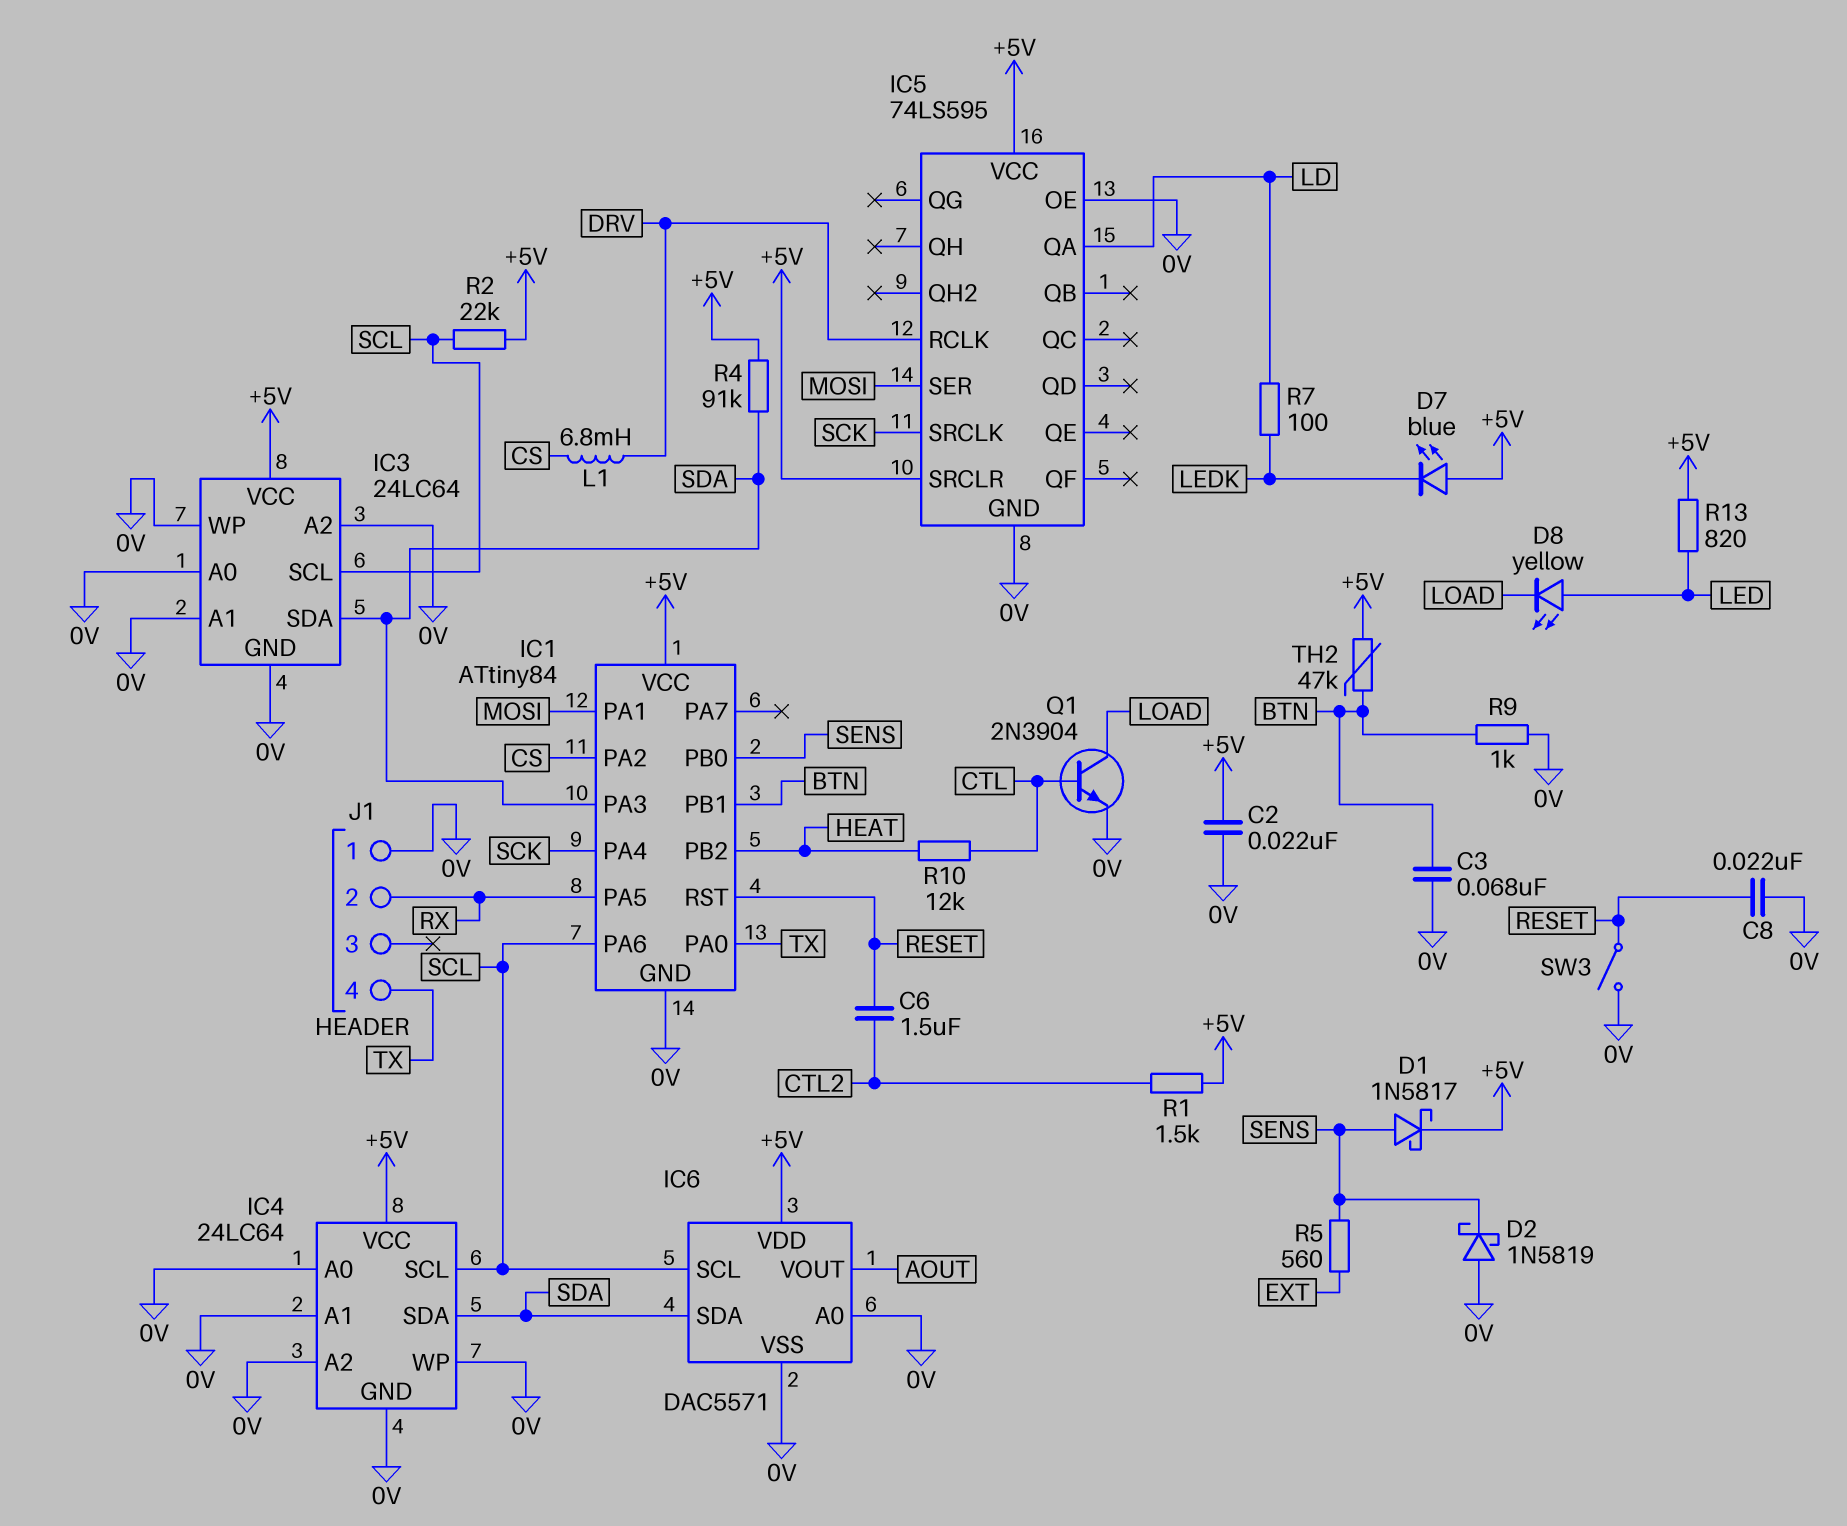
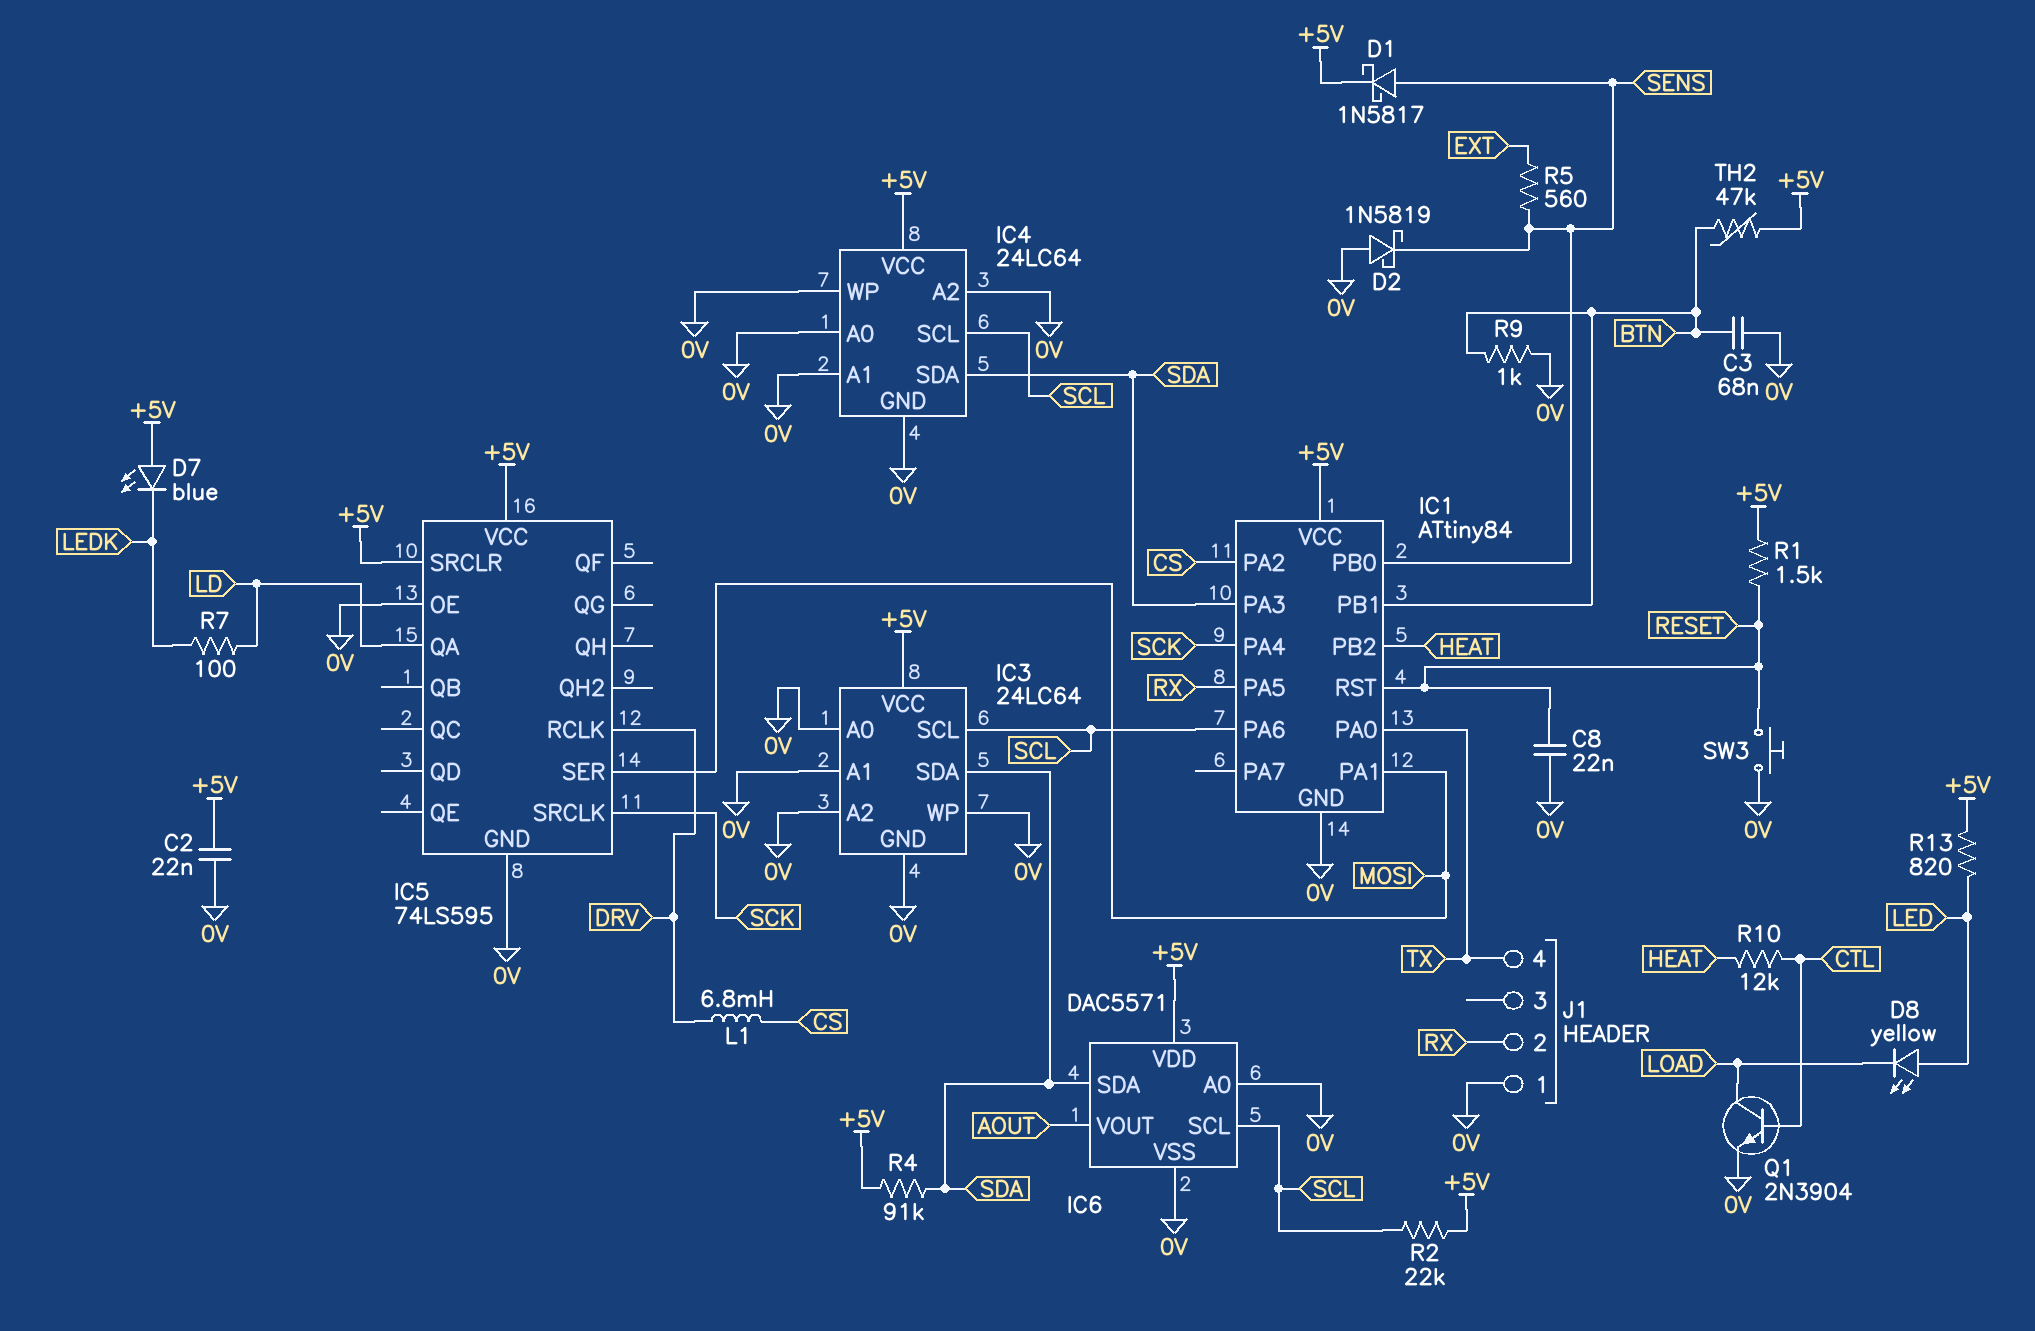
C6: 1.5uF (CTL2, RESET) -> none
R1: 1.5k (+5V, CTL2) -> 1.5k (+5V, RESET)
SW3: switch (0V, RESET) -> button (0V, RESET)

